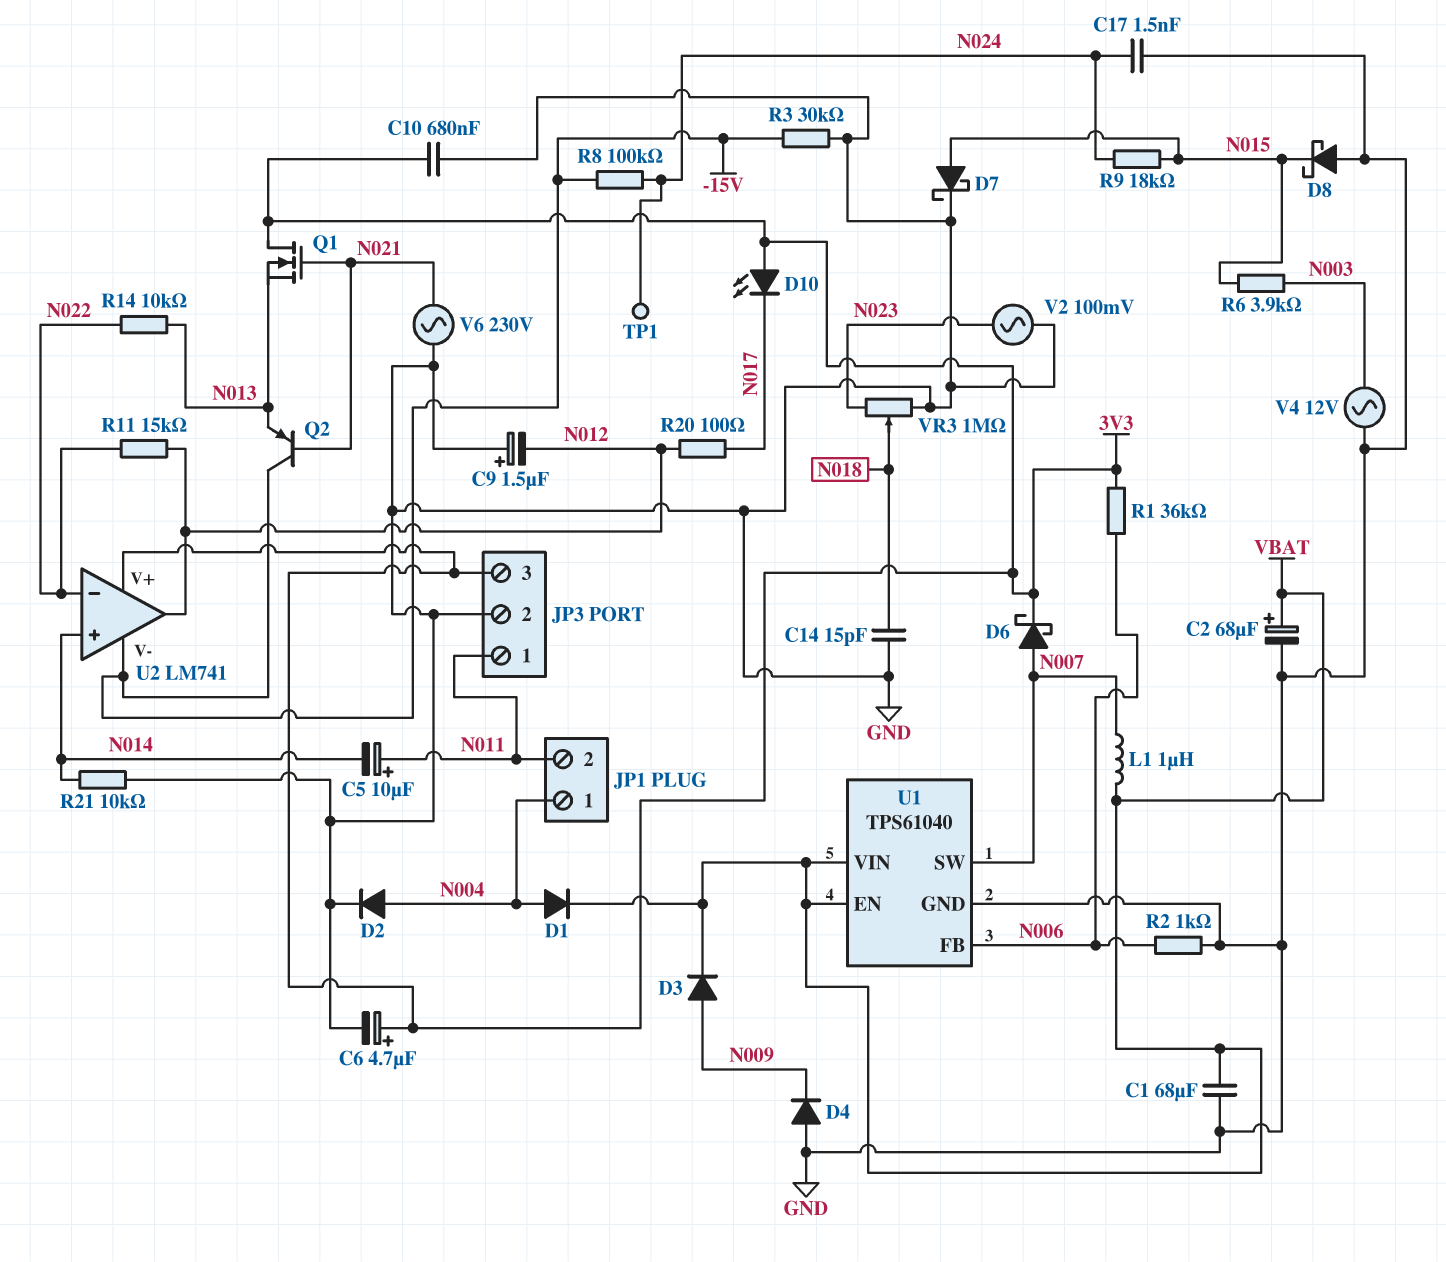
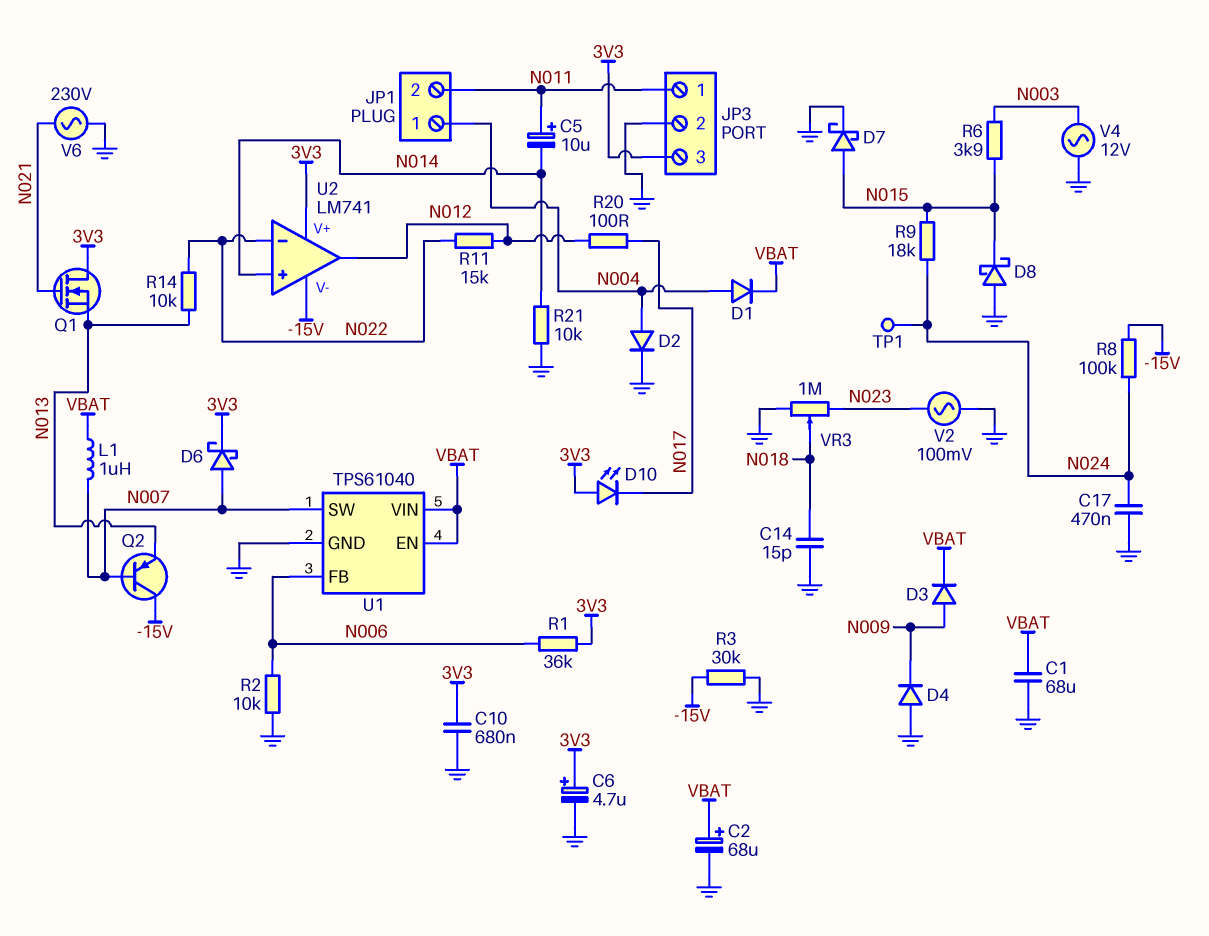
C9: 1.5uF (plus GND, minus N012) -> none
C17: 1.5nF (GND, N024) -> 470nF (GND, N024)
Q2: PNP (B N021, C -15V, E N013) -> PNP (B N007, C -15V, E N013)
R2: 1k (GND, N006) -> 10k (GND, N006)

